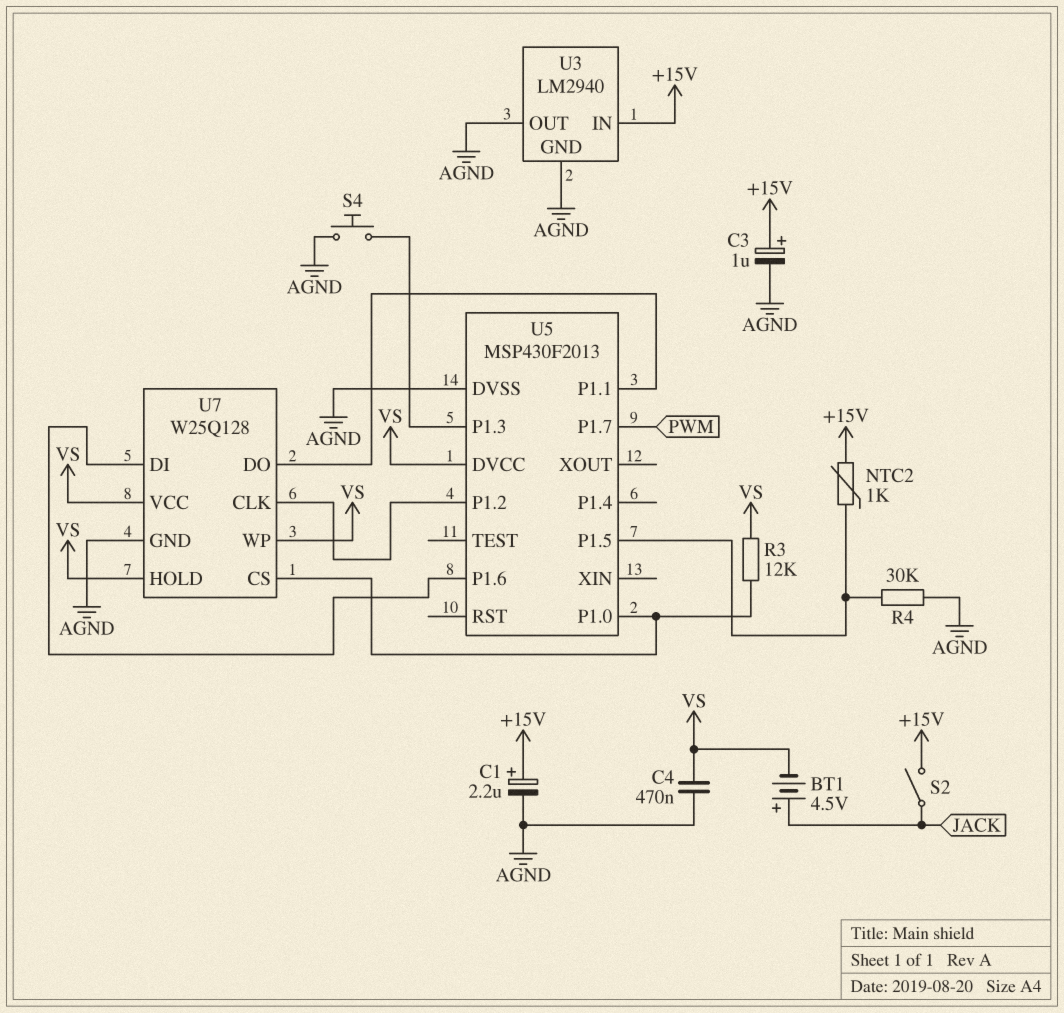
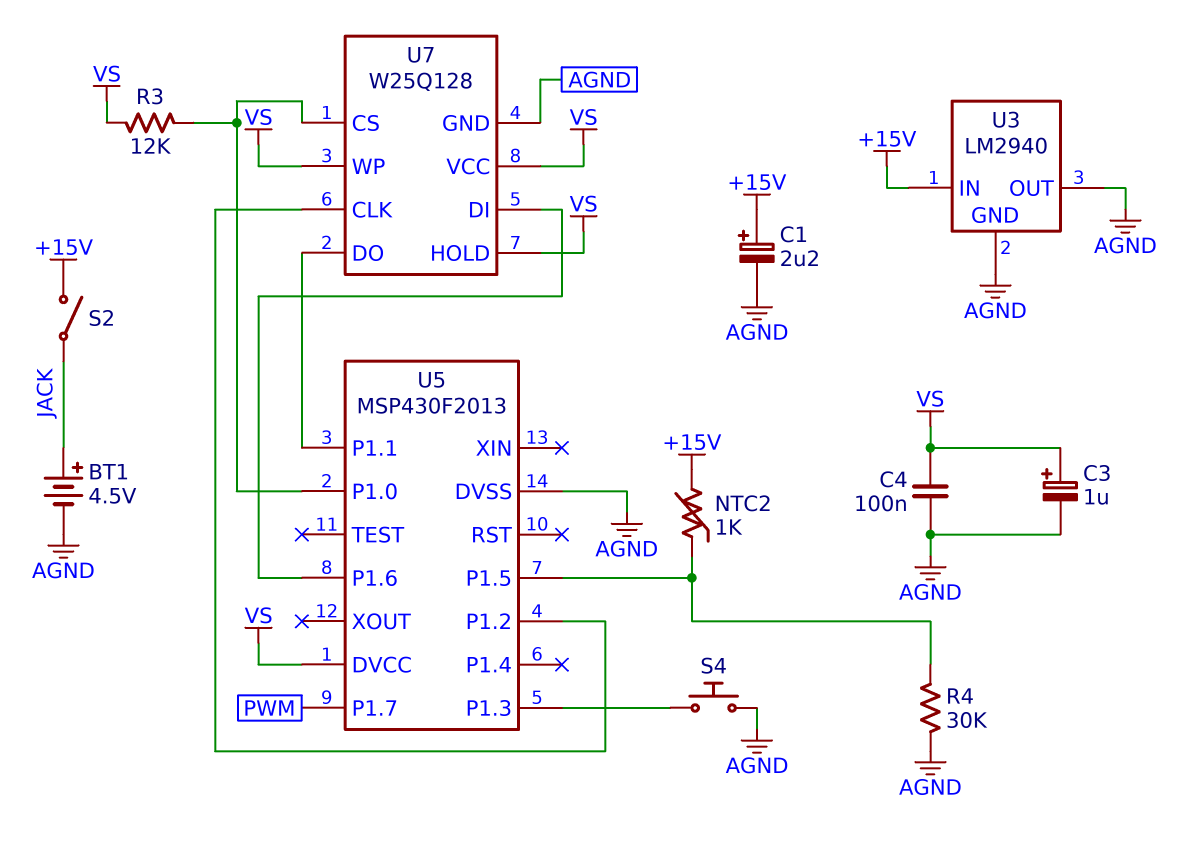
BT1: 4.5V (plus JACK, minus VS) -> 4.5V (plus JACK, minus AGND)
C3: 1uF (plus +15V, minus AGND) -> 1uF (plus VS, minus AGND)
C4: 470nF (AGND, VS) -> 100nF (AGND, VS)

